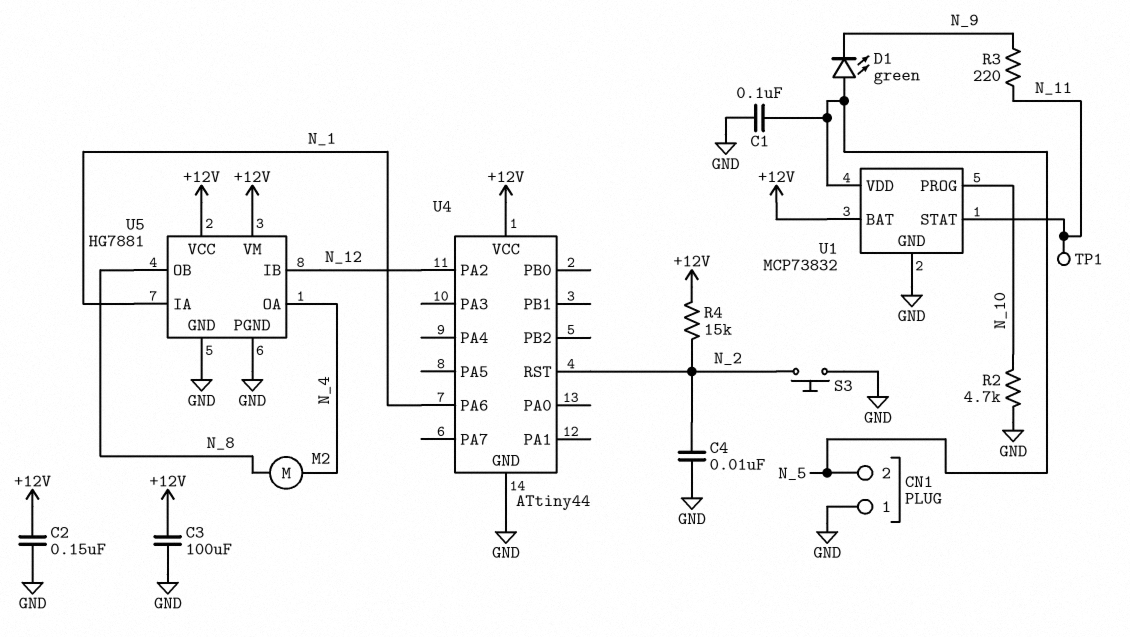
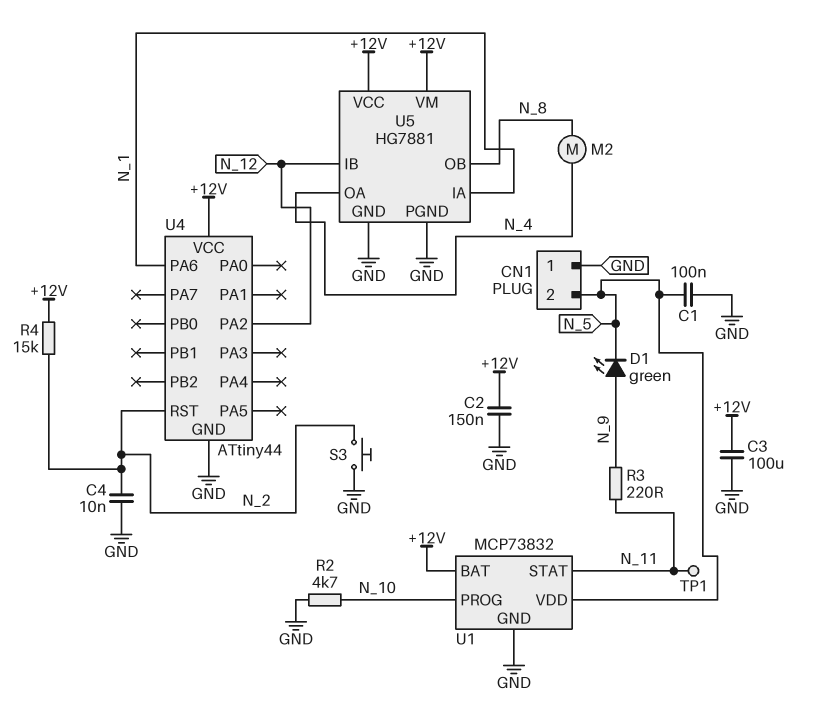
D1: LED green (A N_5, K N_9) -> LED green (A N_9, K N_5)

